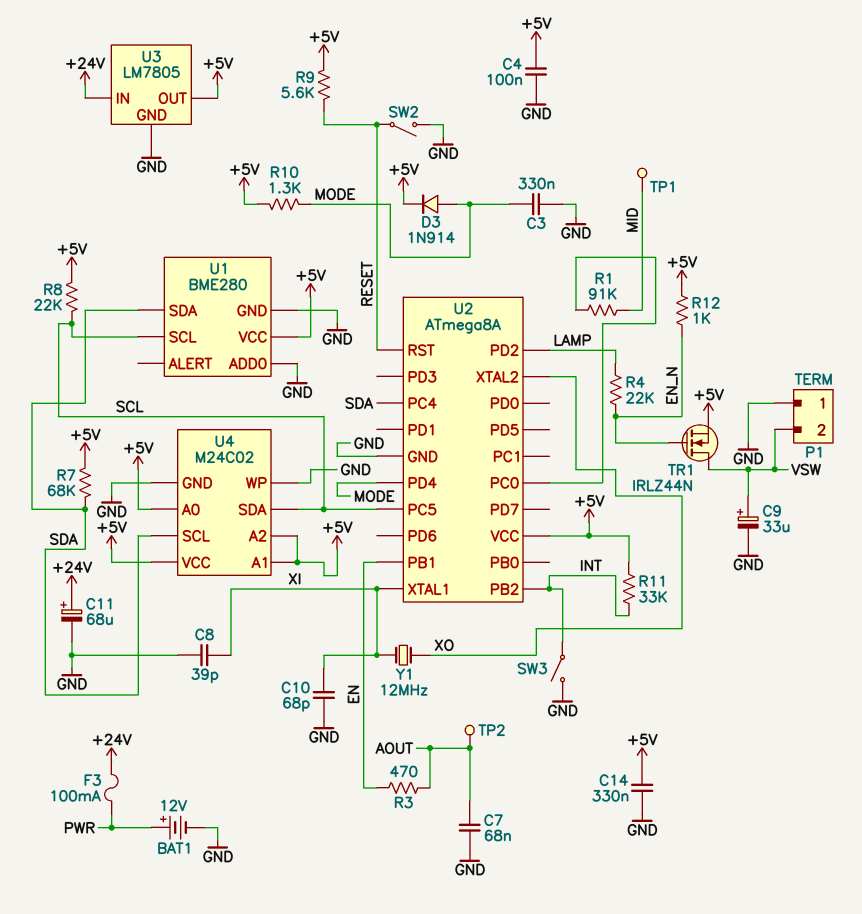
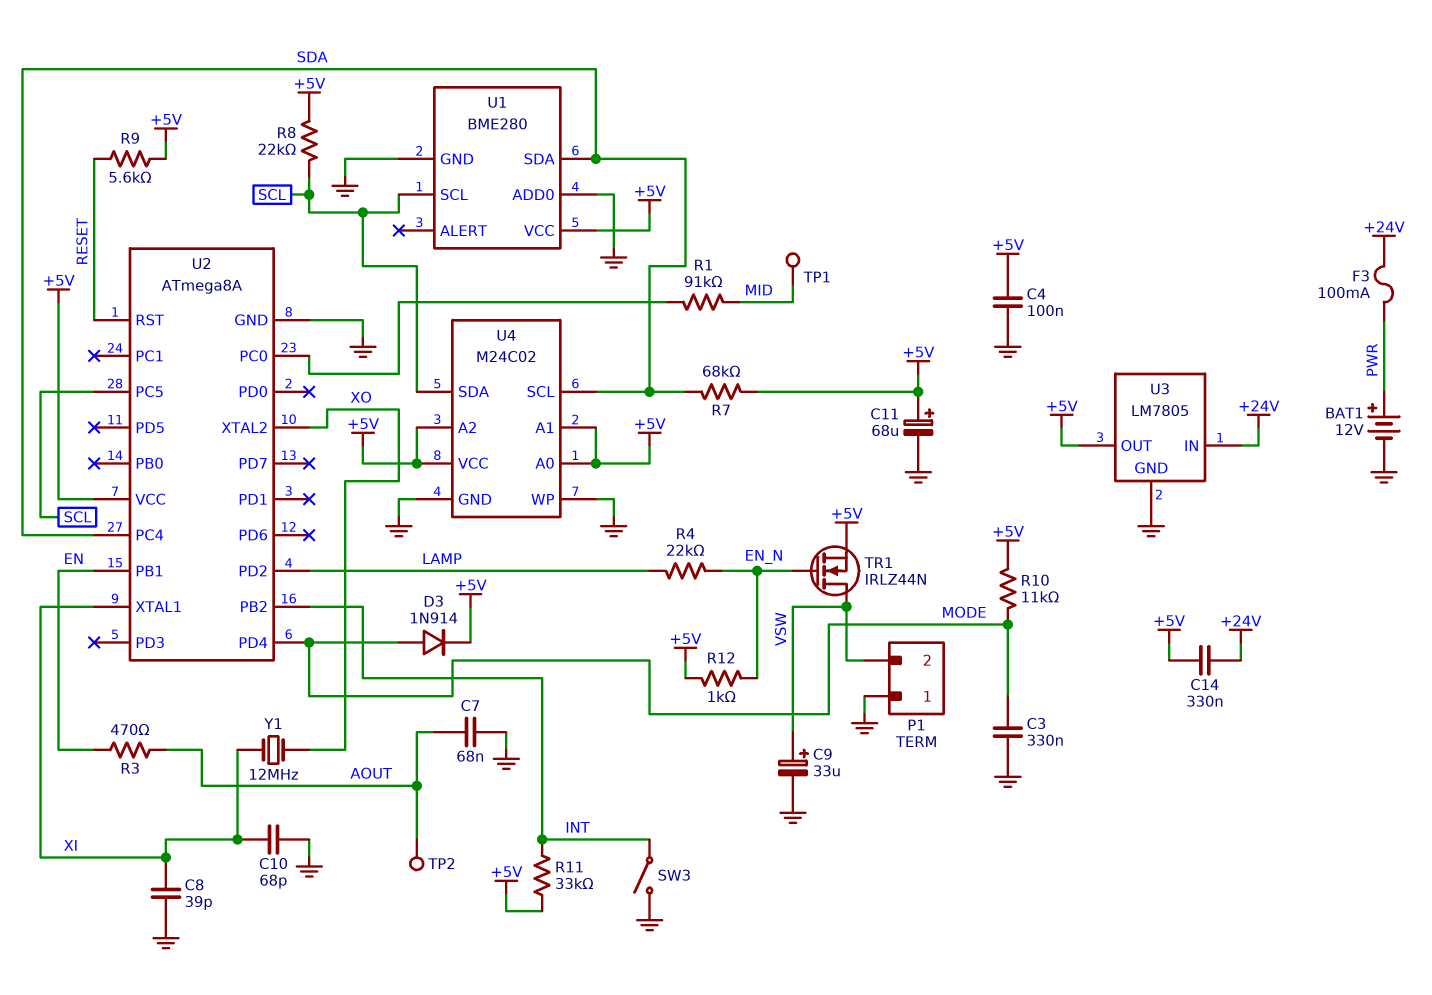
C11: 68uF (plus +24V, minus GND) -> 68uF (plus +5V, minus GND)
C14: 330nF (+5V, GND) -> 330nF (+5V, +24V)
R10: 1.3k (+5V, MODE) -> 11k (+5V, MODE)
SW2: switch (GND, RESET) -> none

